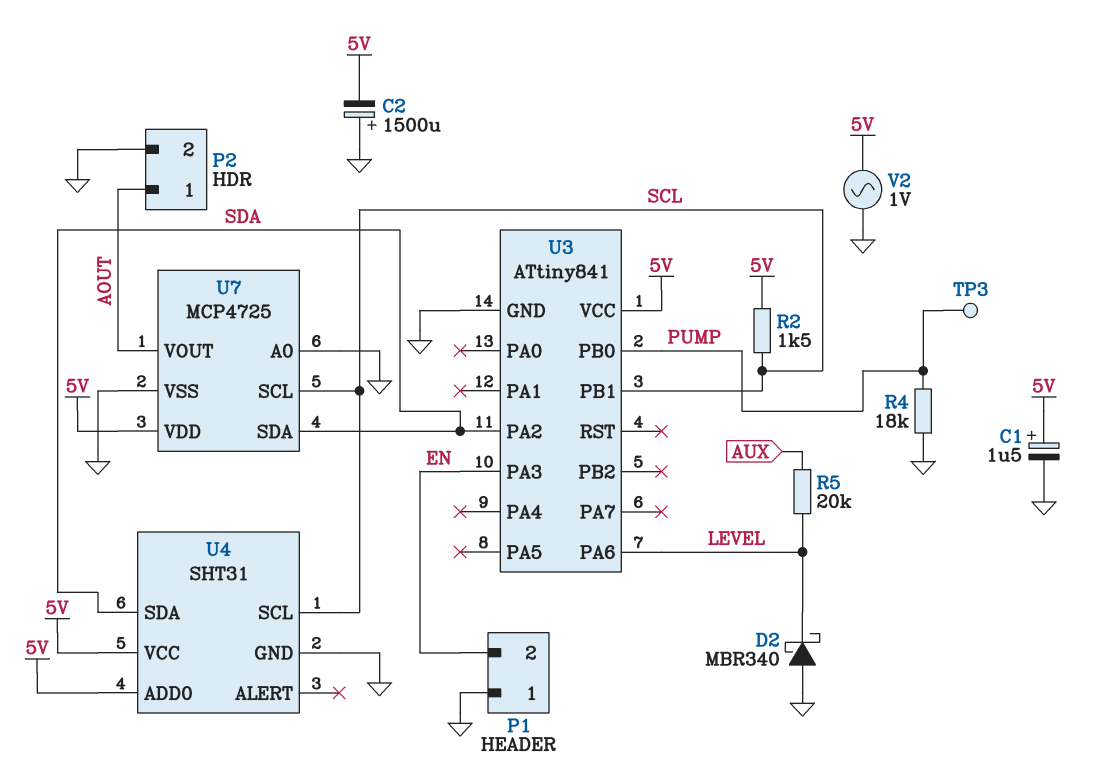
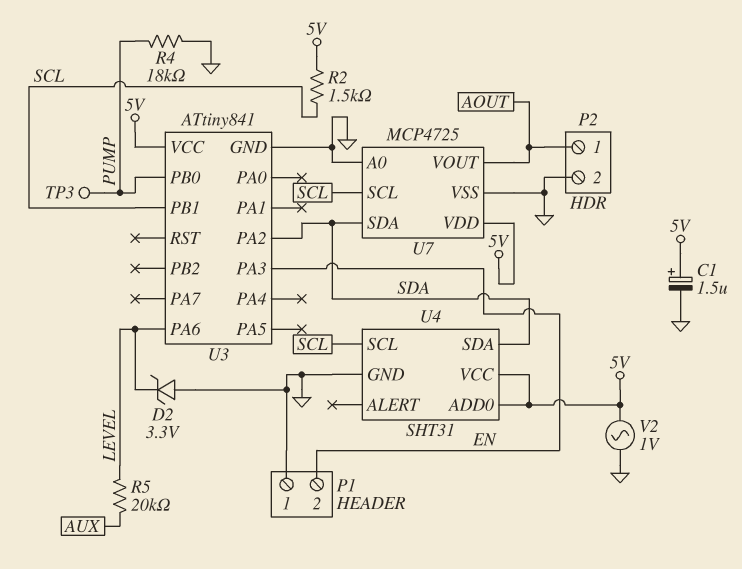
C2: 1500uF (plus GND, minus 5V) -> none
D2: schottky MBR340 (A GND, K LEVEL) -> zener 3.3V (A GND, K LEVEL)

